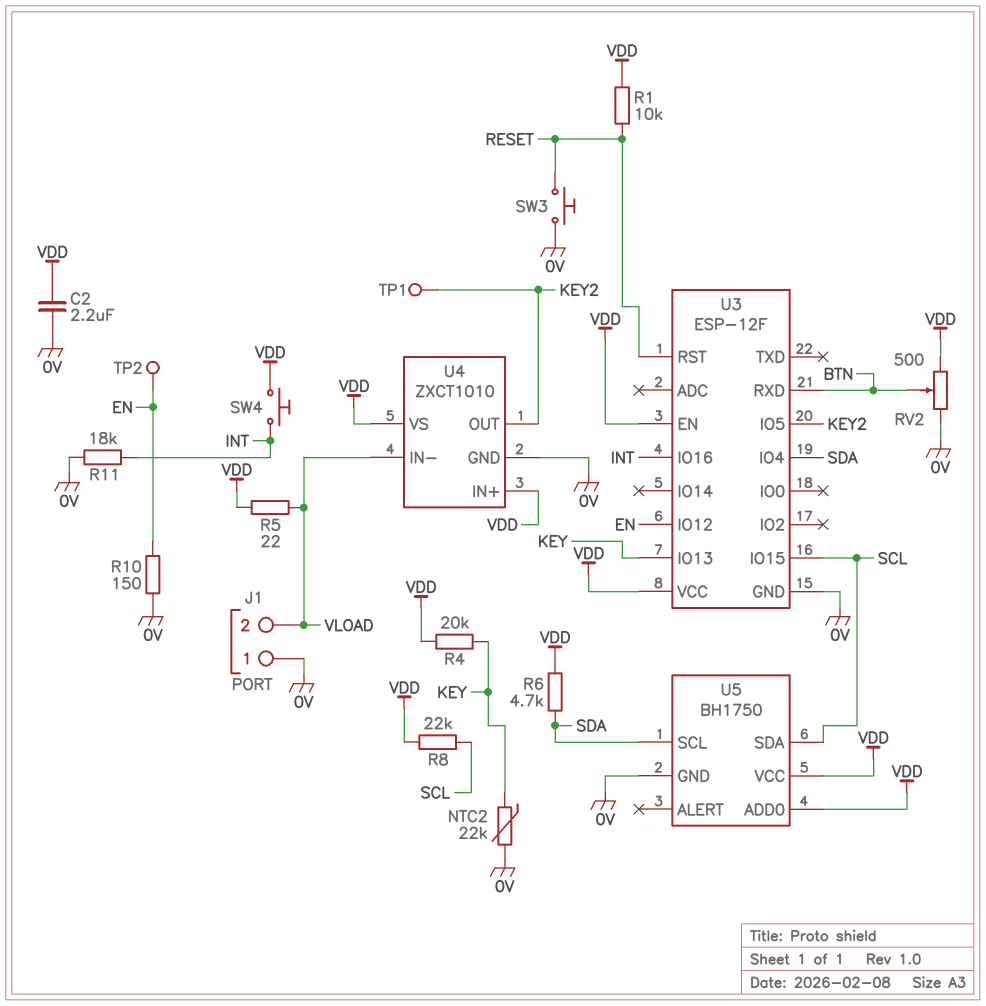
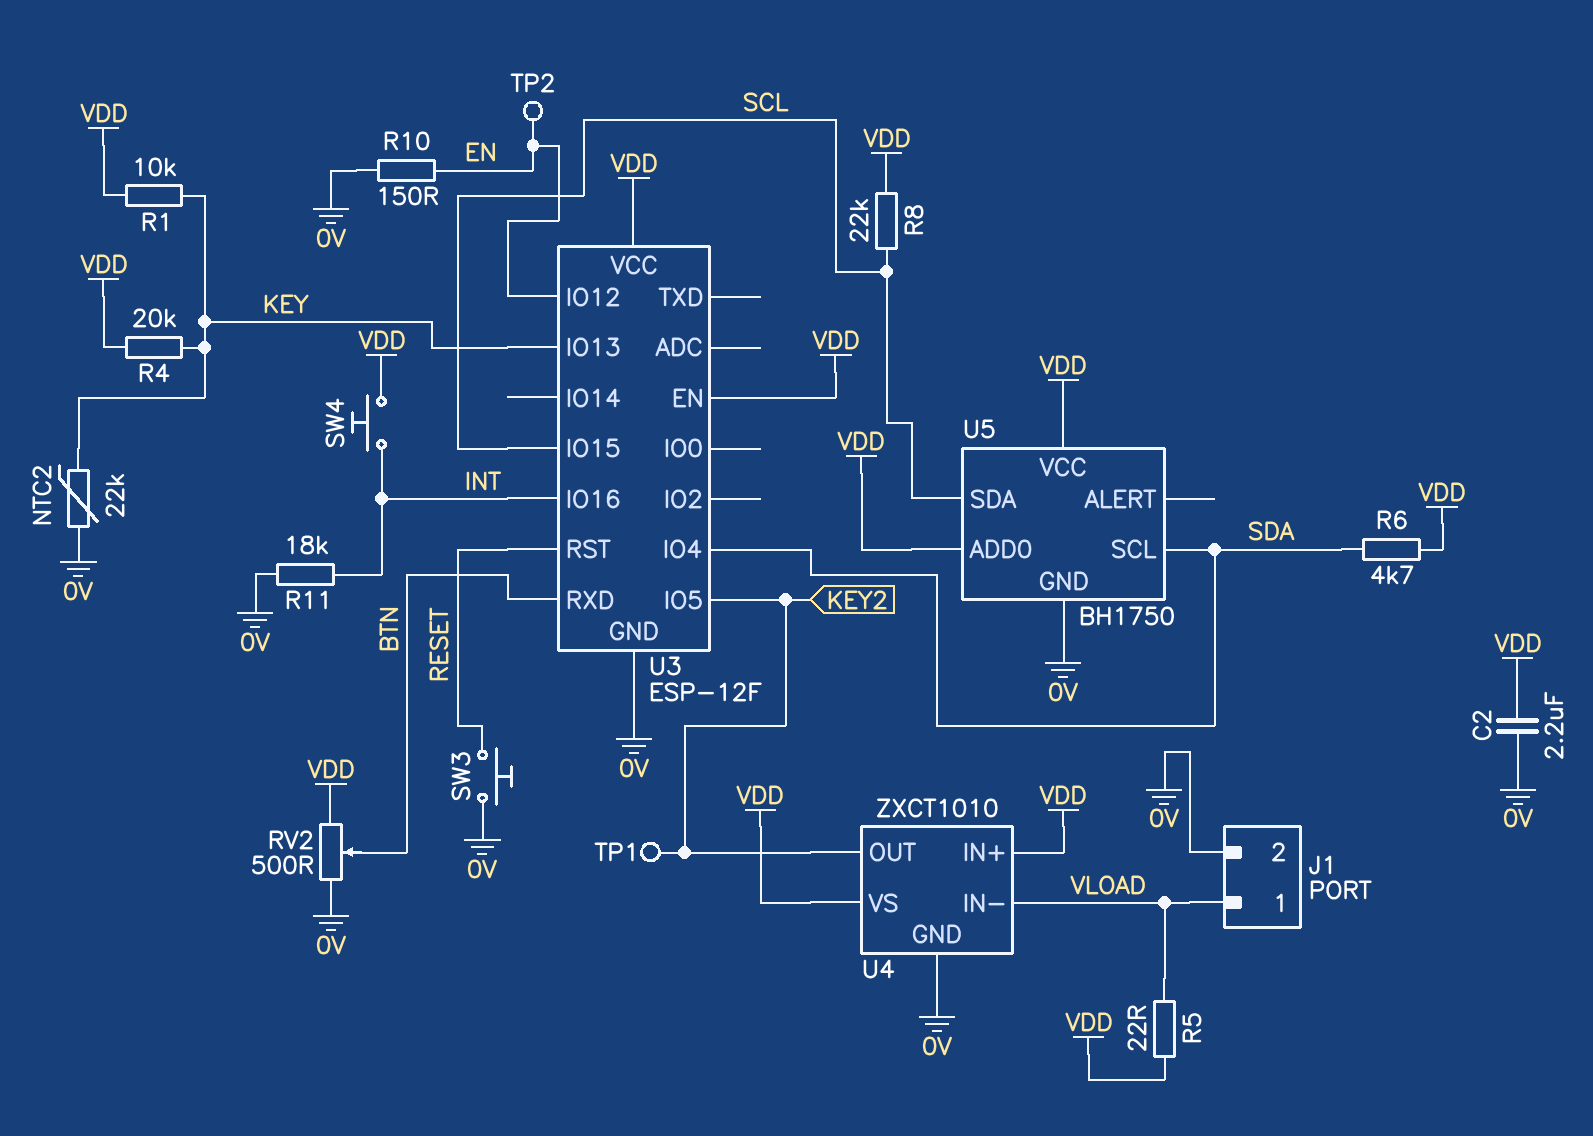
J1 pin 1: 0V -> VLOAD
J1 pin 2: VLOAD -> 0V
R1: 10k (RESET, VDD) -> 10k (KEY, VDD)

